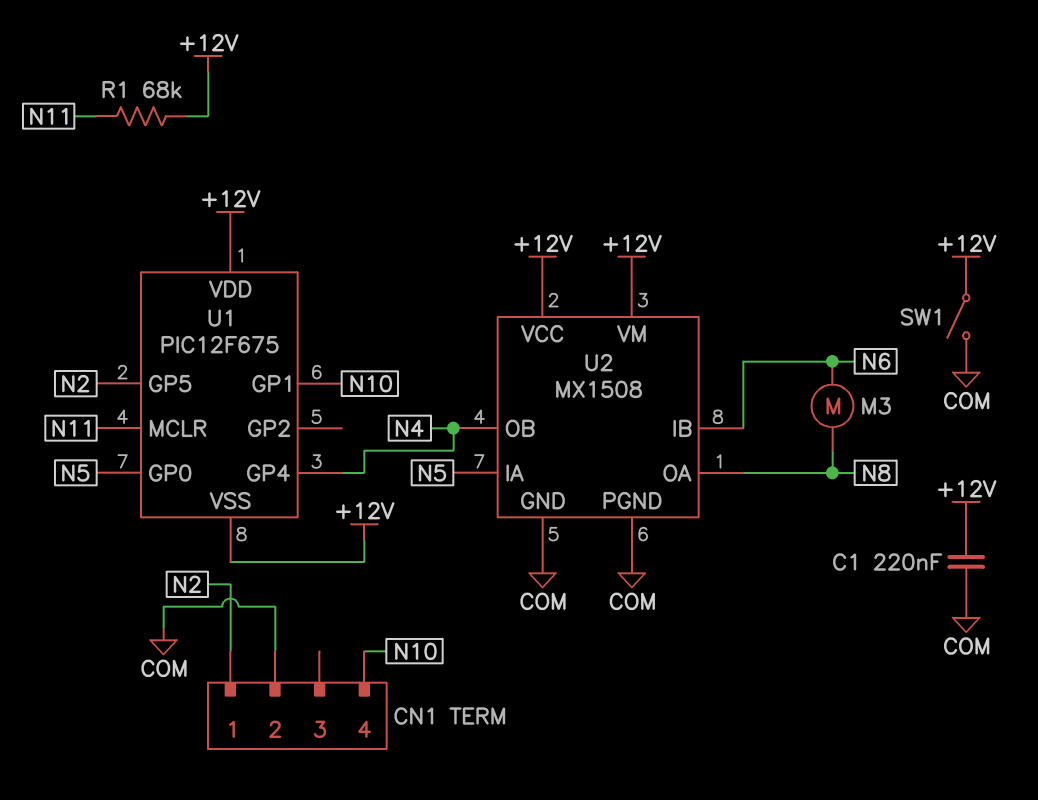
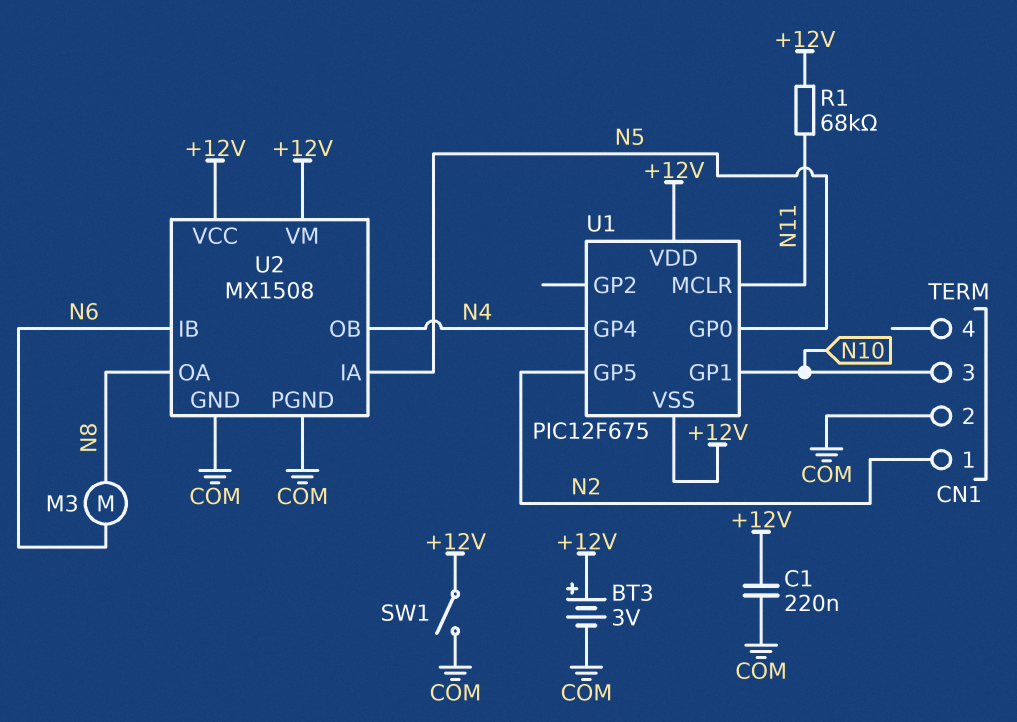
BT3: none -> 3V (plus +12V, minus COM)
CN1 pin 3: none -> N10
CN1 pin 4: N10 -> none

